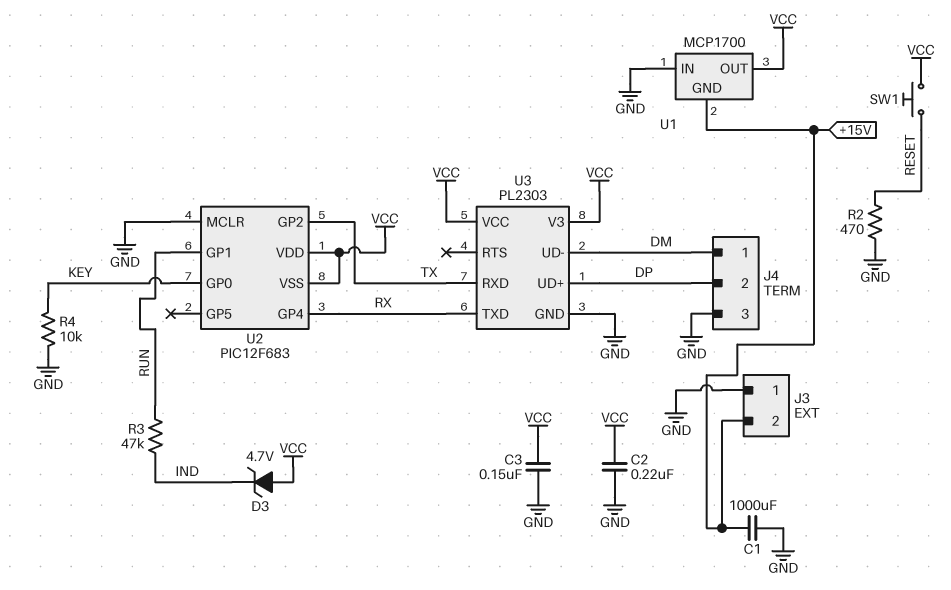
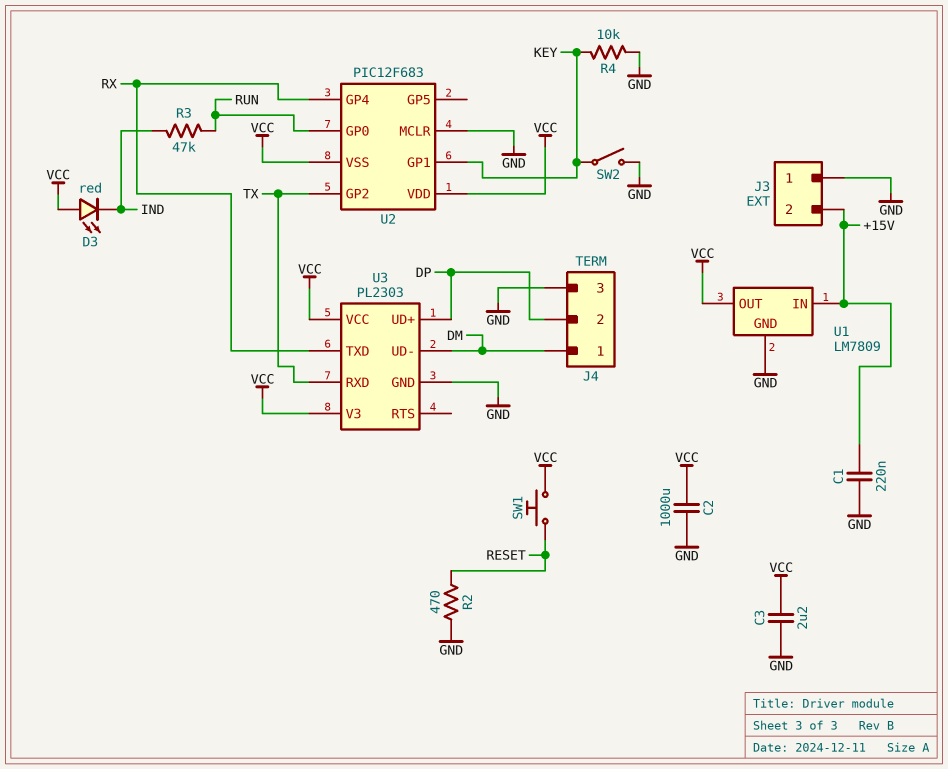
C1: 1000uF (+15V, GND) -> 220nF (+15V, GND)
C2: 220nF (GND, VCC) -> 1000uF (GND, VCC)
C3: 150nF (GND, VCC) -> 2.2uF (GND, VCC)
D3: zener 4.7V (A VCC, K IND) -> LED red (A VCC, K IND)
SW2: none -> switch (GND, KEY)
U1: MCP1700 -> LM7809
U1 pin GND: +15V -> GND
U1 pin IN: GND -> +15V
U2 pin GP0: KEY -> RUN
U2 pin GP1: RUN -> KEY

